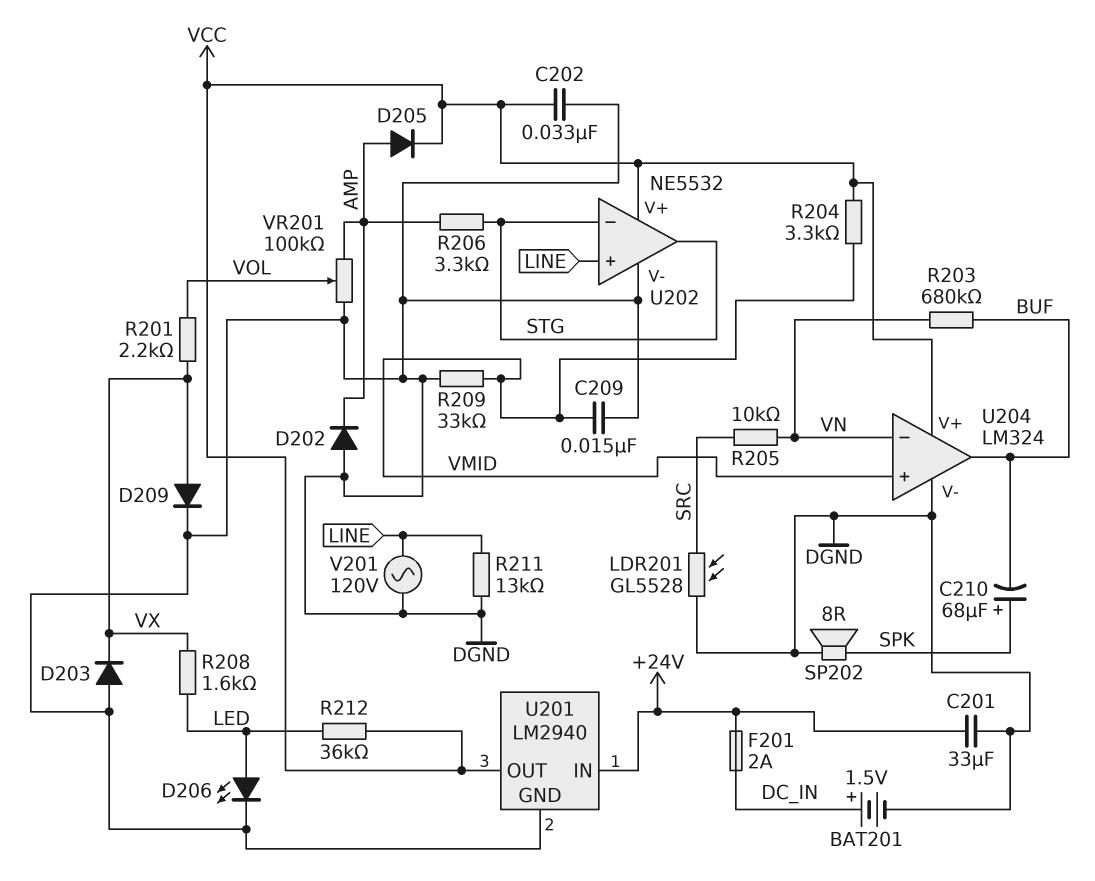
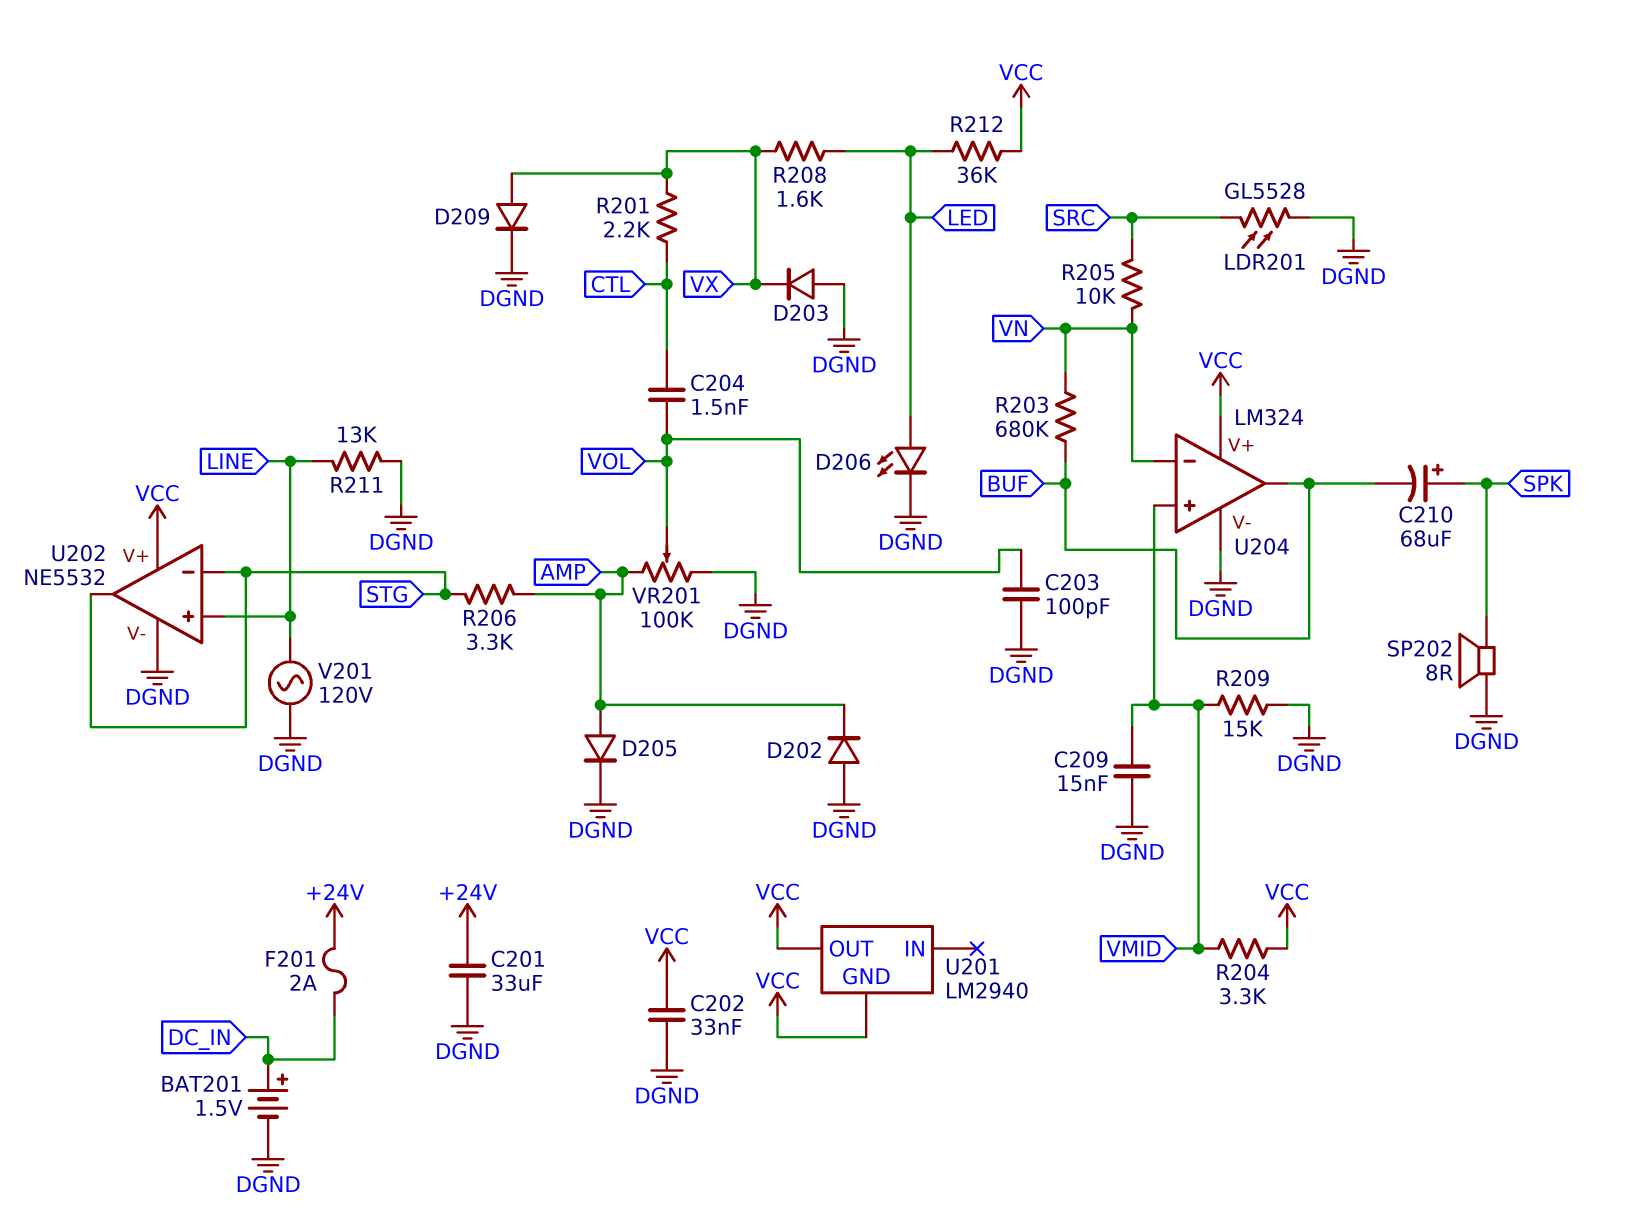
C203: none -> 100pF (DGND, VOL)
C204: none -> 1.5nF (CTL, VOL)
D205: diode (A AMP, K VCC) -> diode (A AMP, K DGND)
R201: 2.2k (VOL, VX) -> 2.2k (CTL, VX)
R209: 33k (DGND, VMID) -> 15k (DGND, VMID)
U201 pin GND: DGND -> VCC
U201 pin IN: +24V -> none

